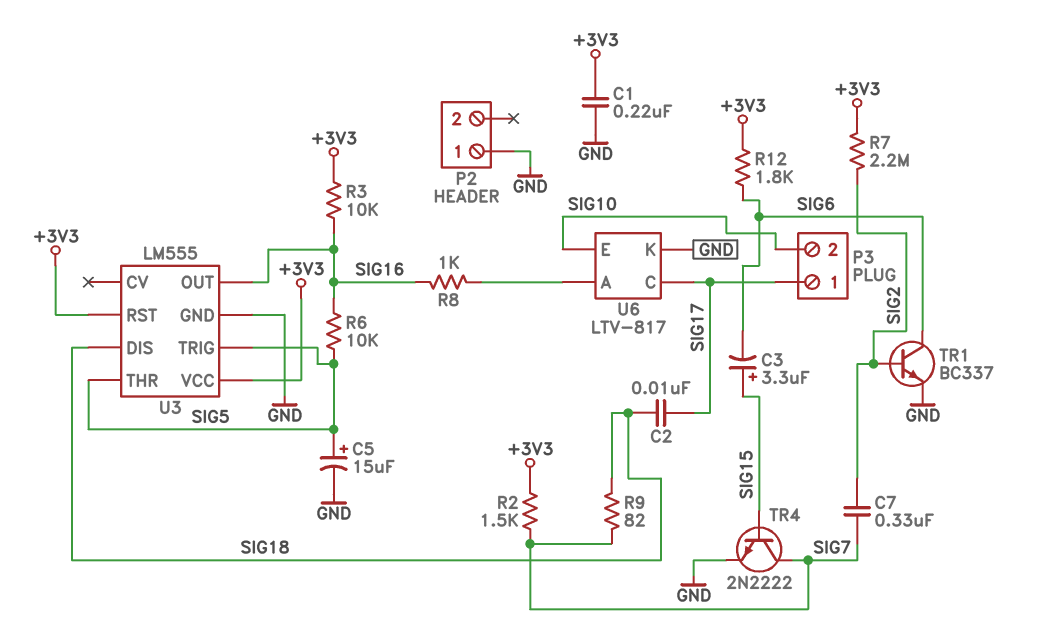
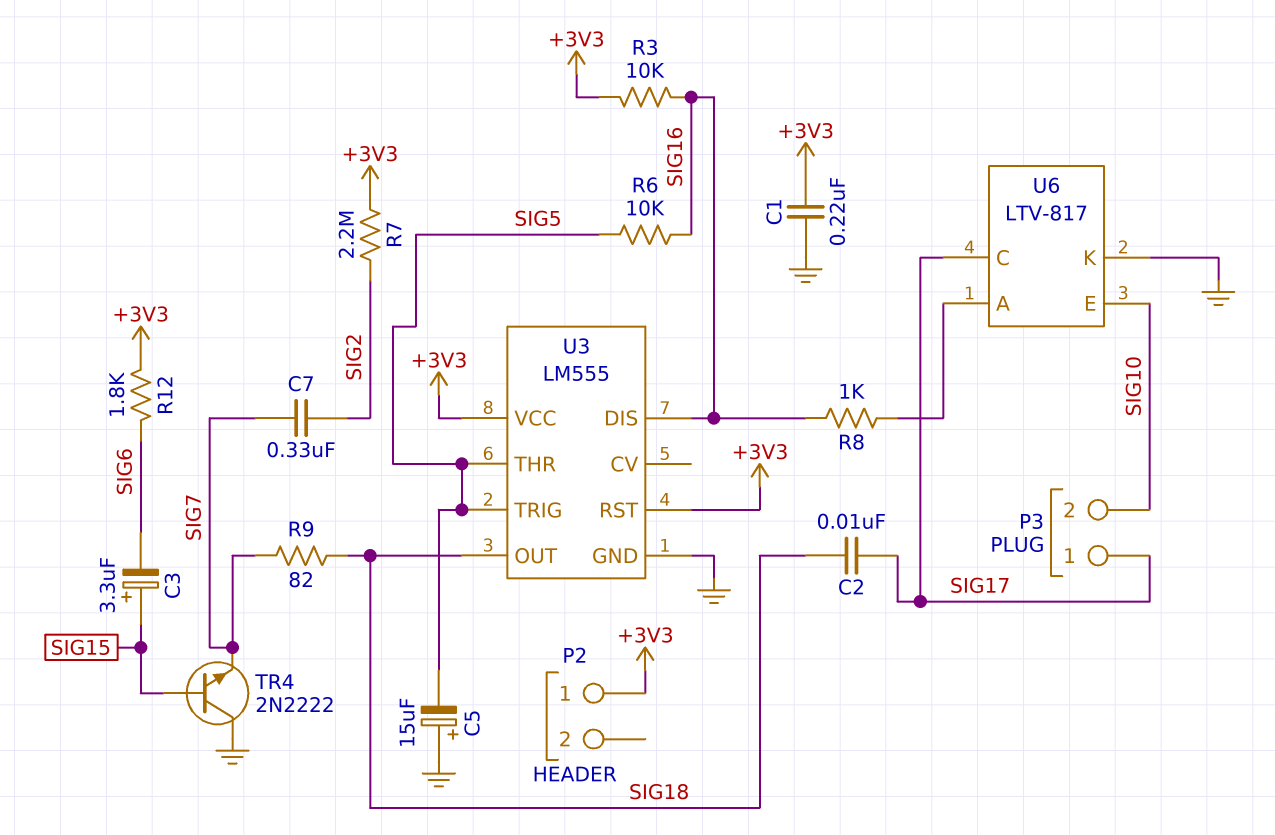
C5: 15uF (plus SIG5, minus GND) -> 15uF (plus GND, minus SIG5)
P2 pin 1: GND -> +3V3
R2: 1.5k (+3V3, SIG7) -> none
TR1: NPN BC337 (B SIG2, C SIG6, E GND) -> none
TR4: NPN 2N2222 (B SIG15, C SIG7, E GND) -> NPN 2N2222 (B SIG15, C GND, E SIG7)
U3 pin DIS: SIG18 -> SIG16
U3 pin OUT: SIG16 -> SIG18

